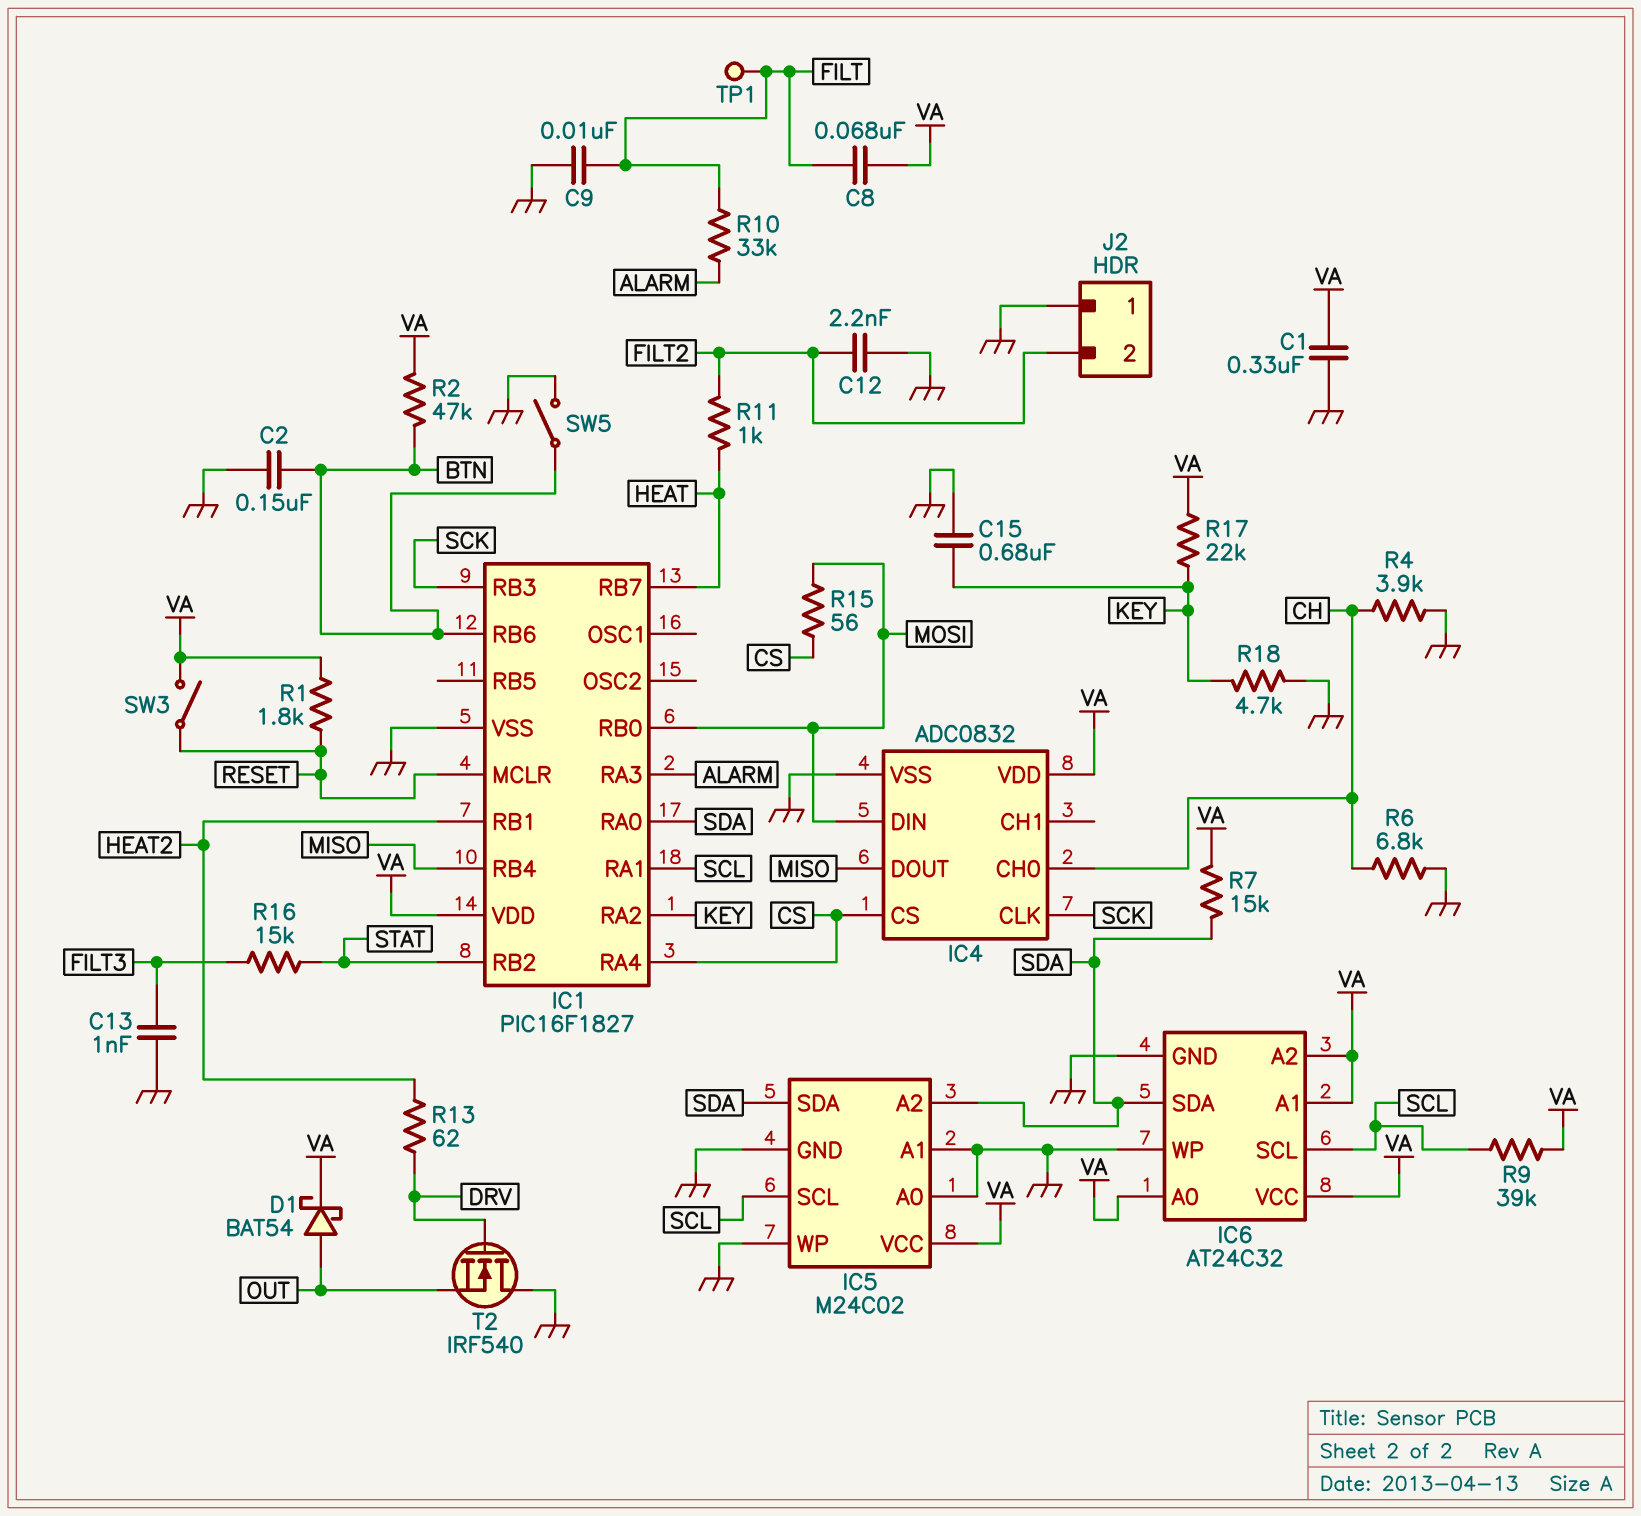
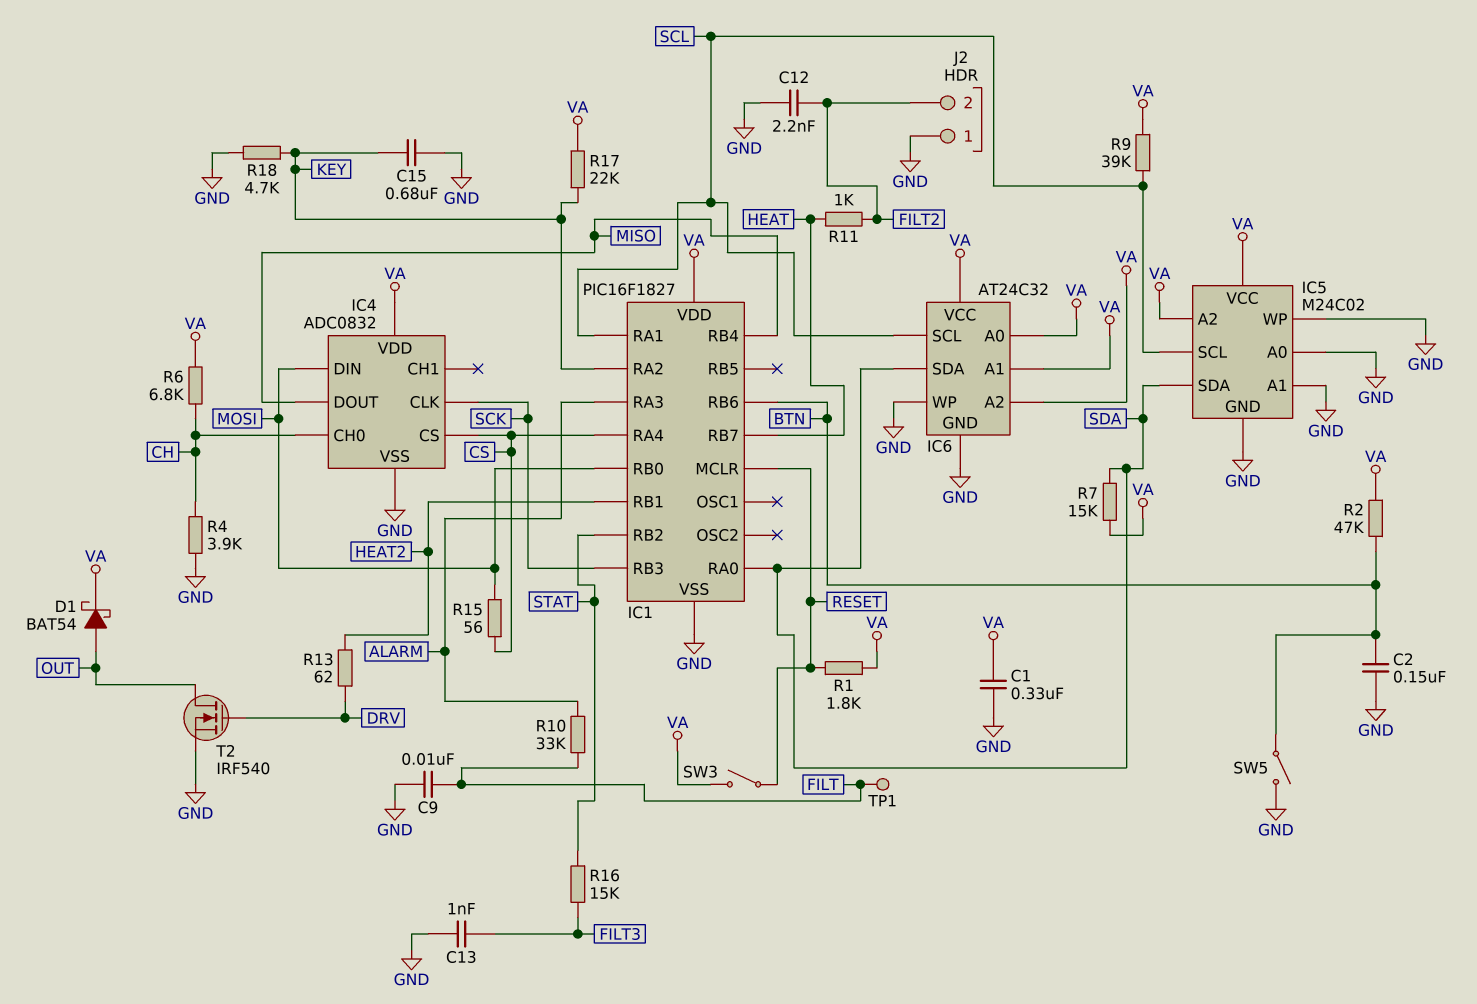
C8: 68nF (FILT, VA) -> none
IC5 pin A2: SDA -> VA
R6: 6.8k (CH, GND) -> 6.8k (CH, VA)
T2: NMOS IRF540 (G DRV, D GND, S OUT) -> NMOS IRF540 (G DRV, D OUT, S GND)

